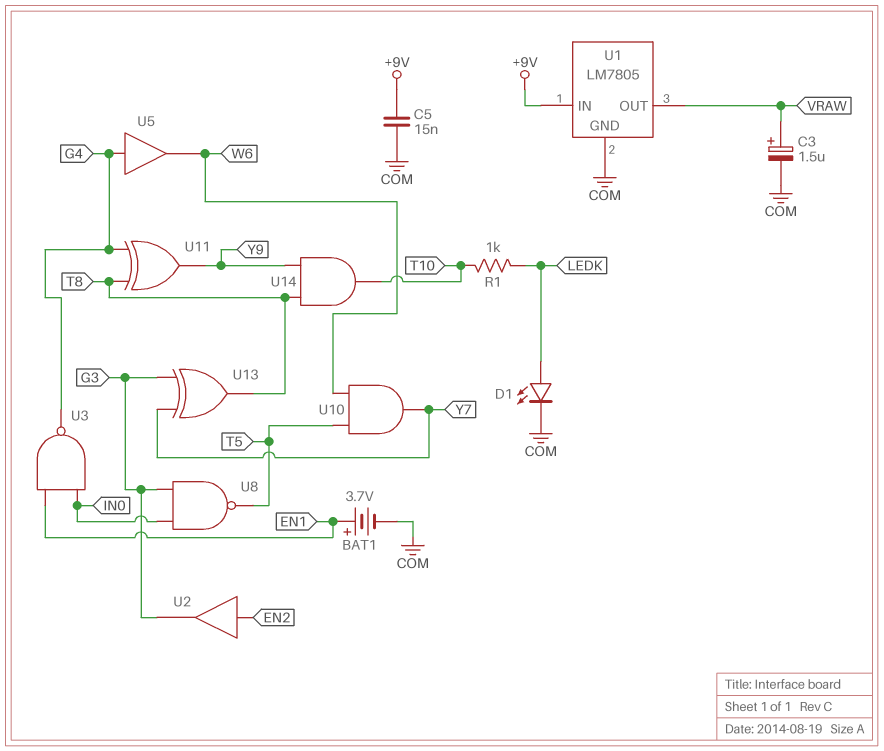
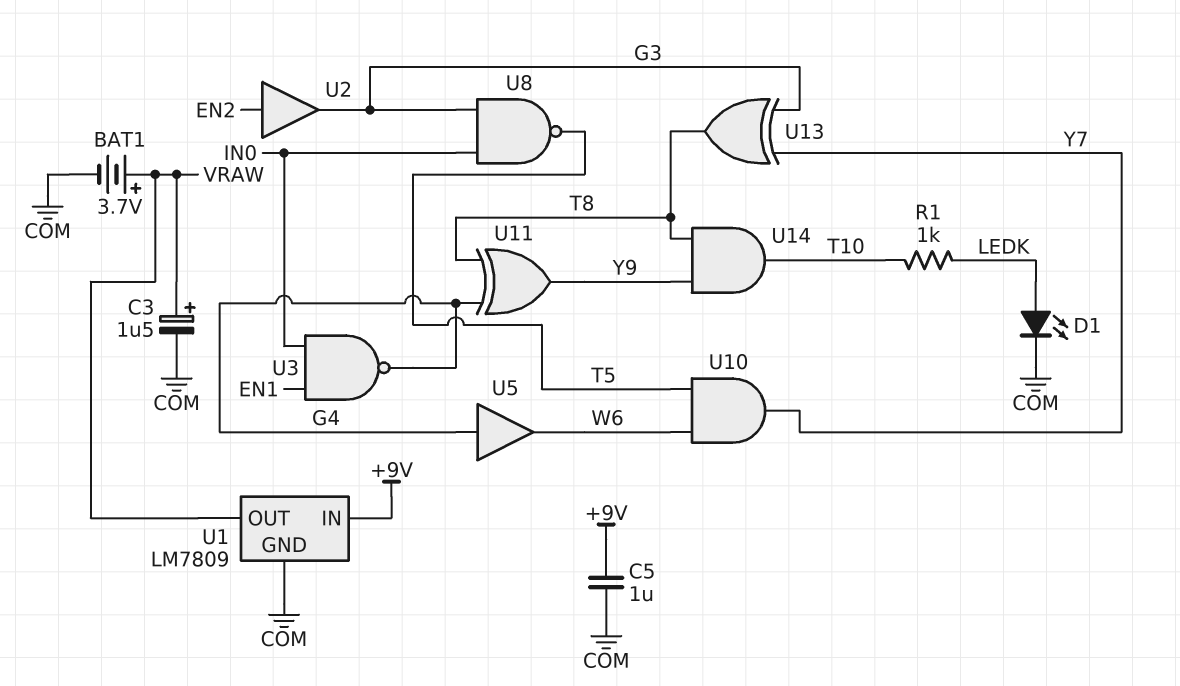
BAT1: 3.7V (plus EN1, minus COM) -> 3.7V (plus VRAW, minus COM)
C5: 15nF (+9V, COM) -> 1uF (+9V, COM)
U1: LM7805 -> LM7809

